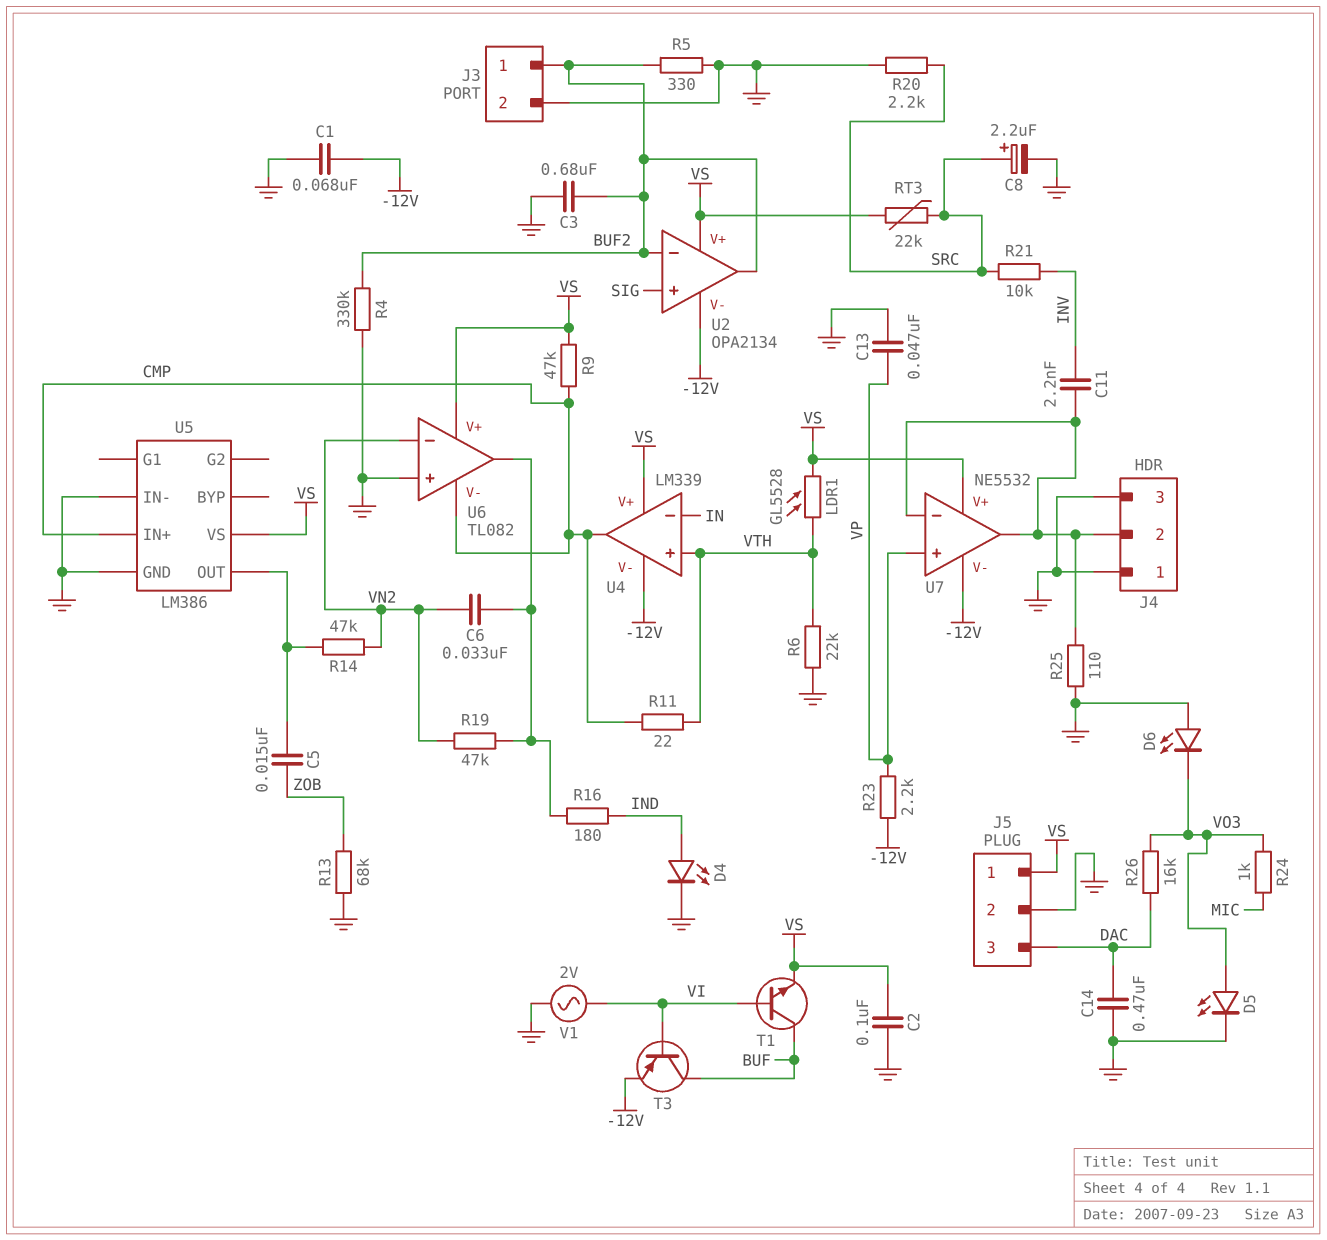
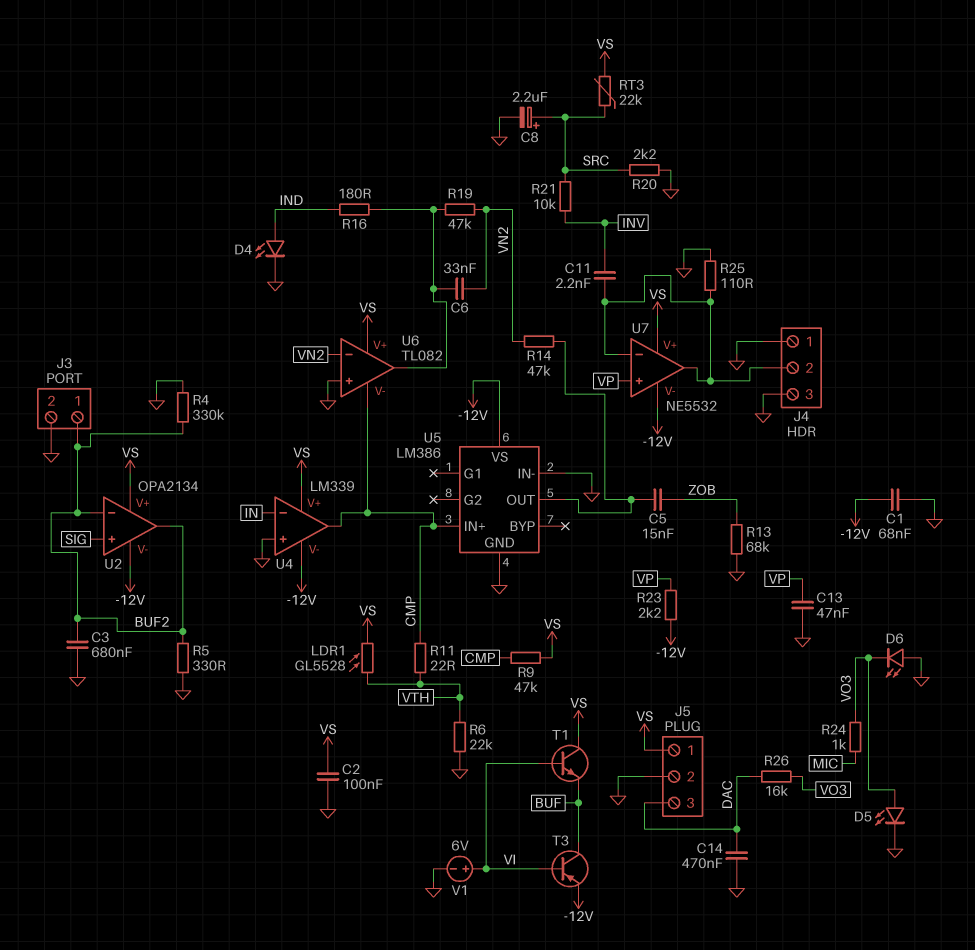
T1: NPN (B VI, C BUF, E VS) -> NPN (B VI, C VS, E BUF)
U4 pin in+: VTH -> GND
U5 pin VS: VS -> -12V
V1: AC 2V (GND, VI) -> 6V (plus VI, minus GND)

